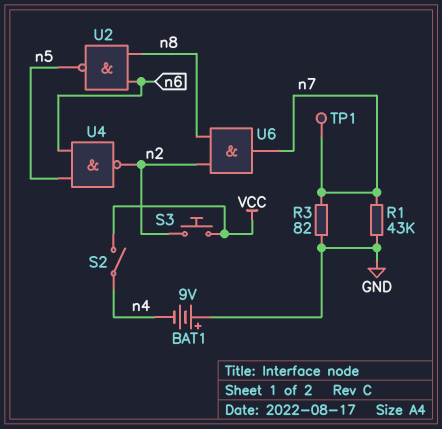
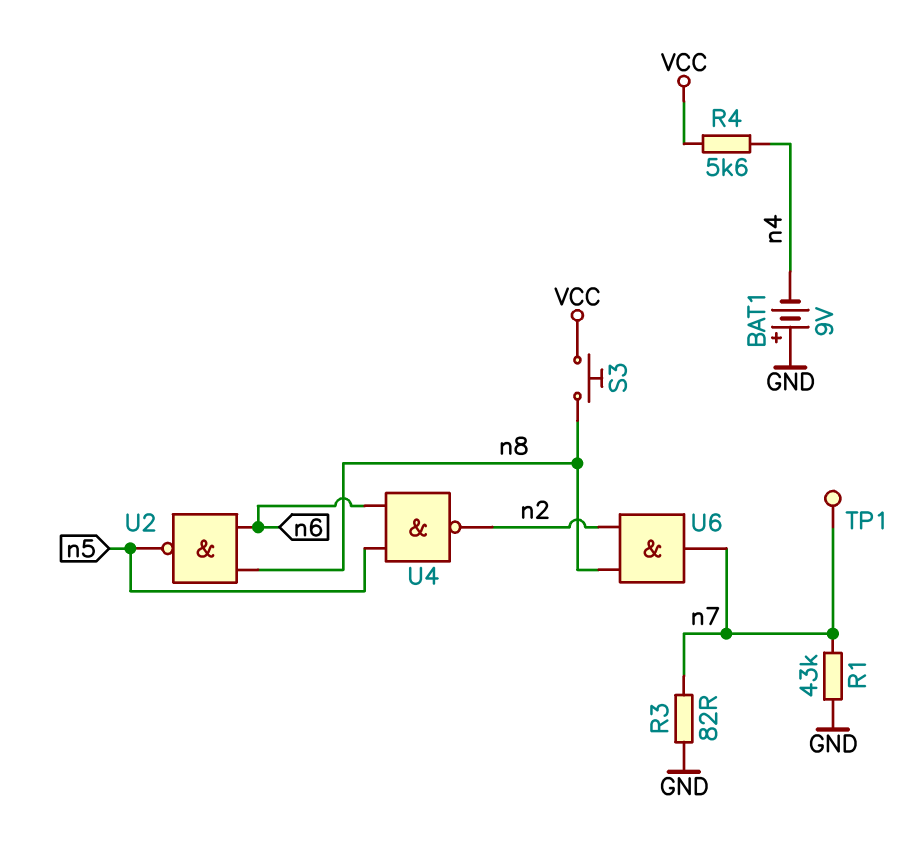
R4: none -> 5.6k (VCC, n4)
S2: switch (VCC, n4) -> none
S3: button (VCC, n2) -> button (VCC, n8)

